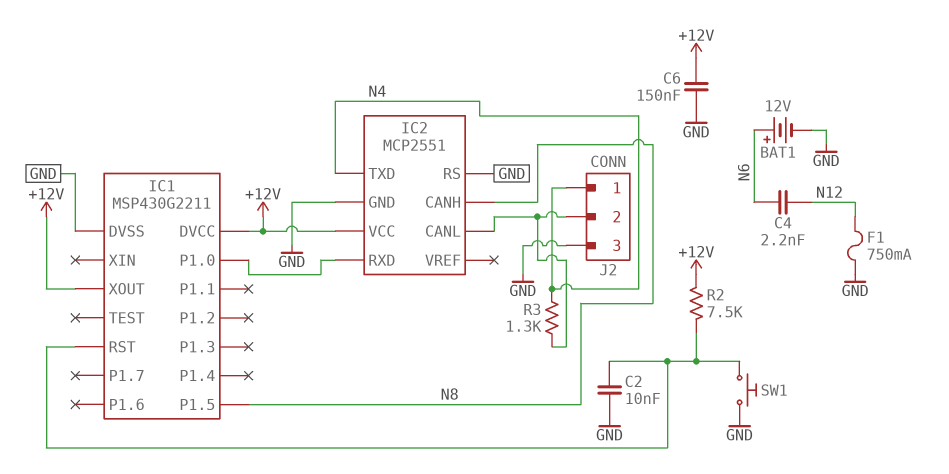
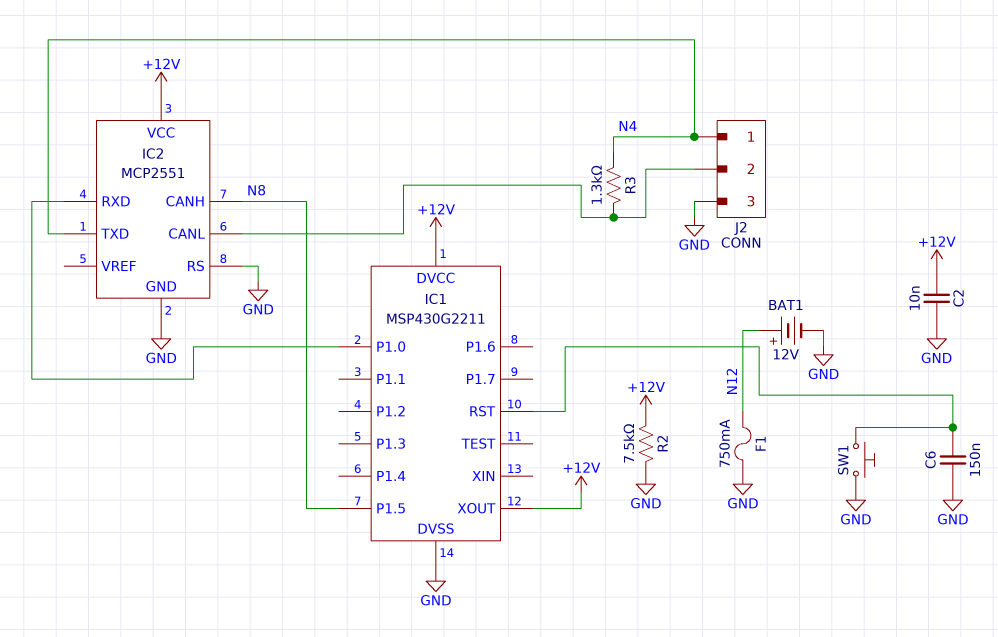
BAT1: 12V (plus N6, minus GND) -> 12V (plus N12, minus GND)
C2: 10nF (GND, IC1/RST) -> 10nF (+12V, GND)
C4: 2.2nF (N6, N12) -> none
C6: 150nF (+12V, GND) -> 150nF (GND, IC1/RST)
R2: 7.5k (+12V, IC1/RST) -> 7.5k (+12V, GND)

